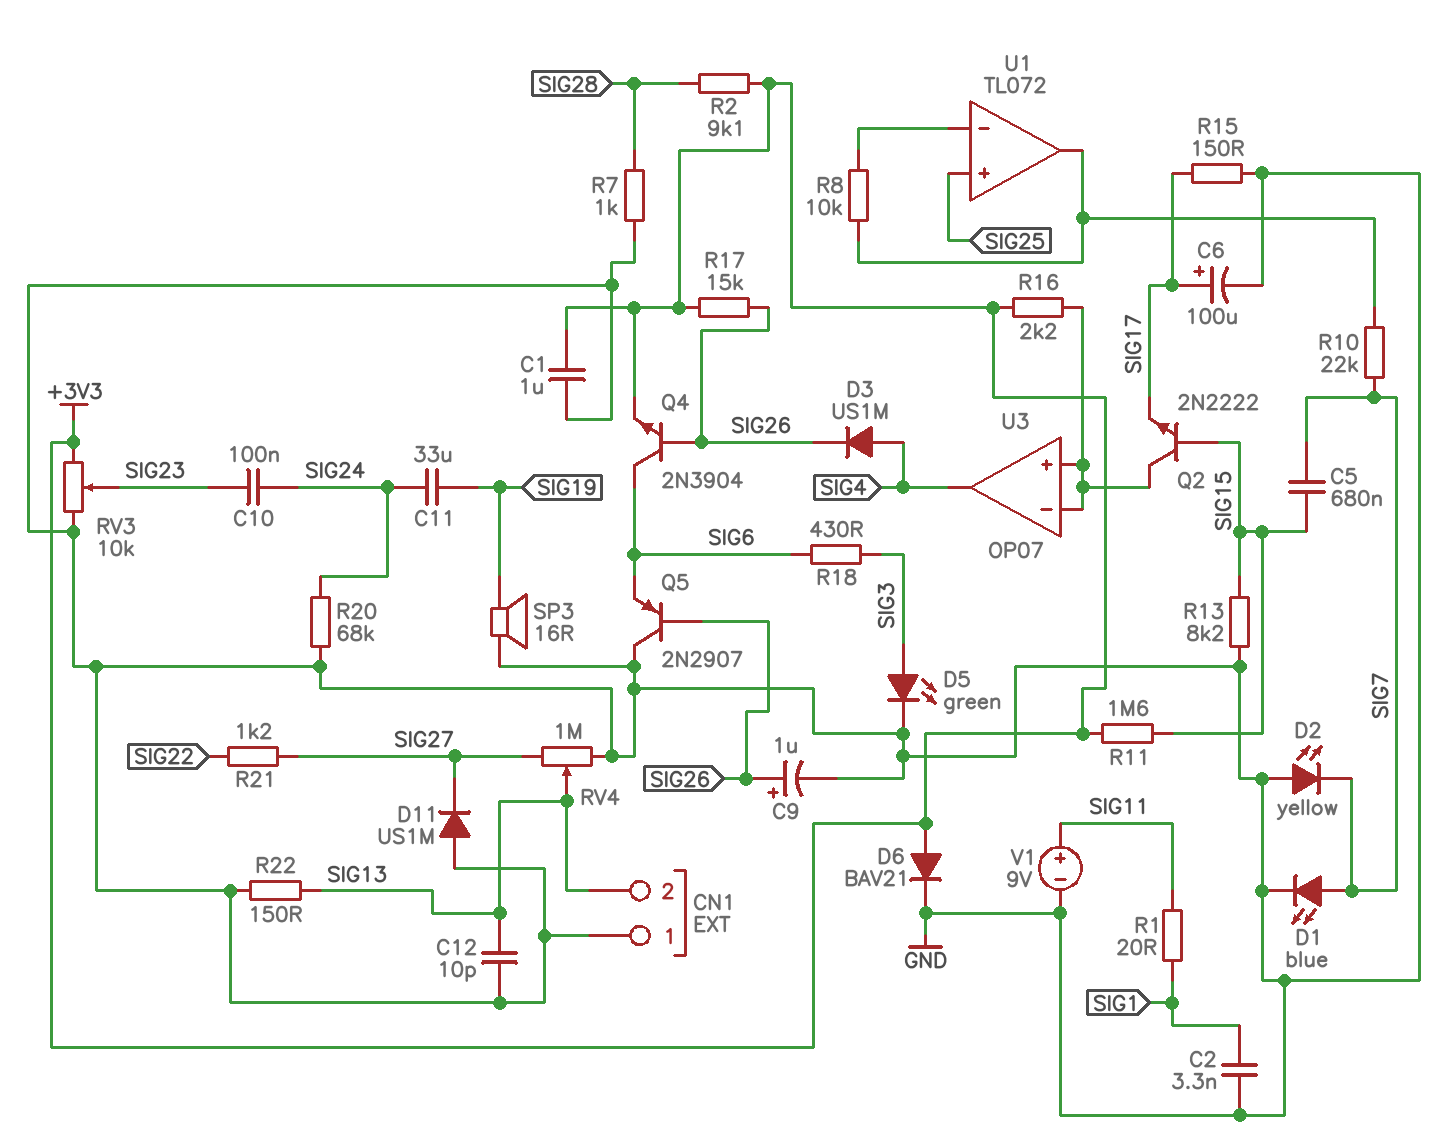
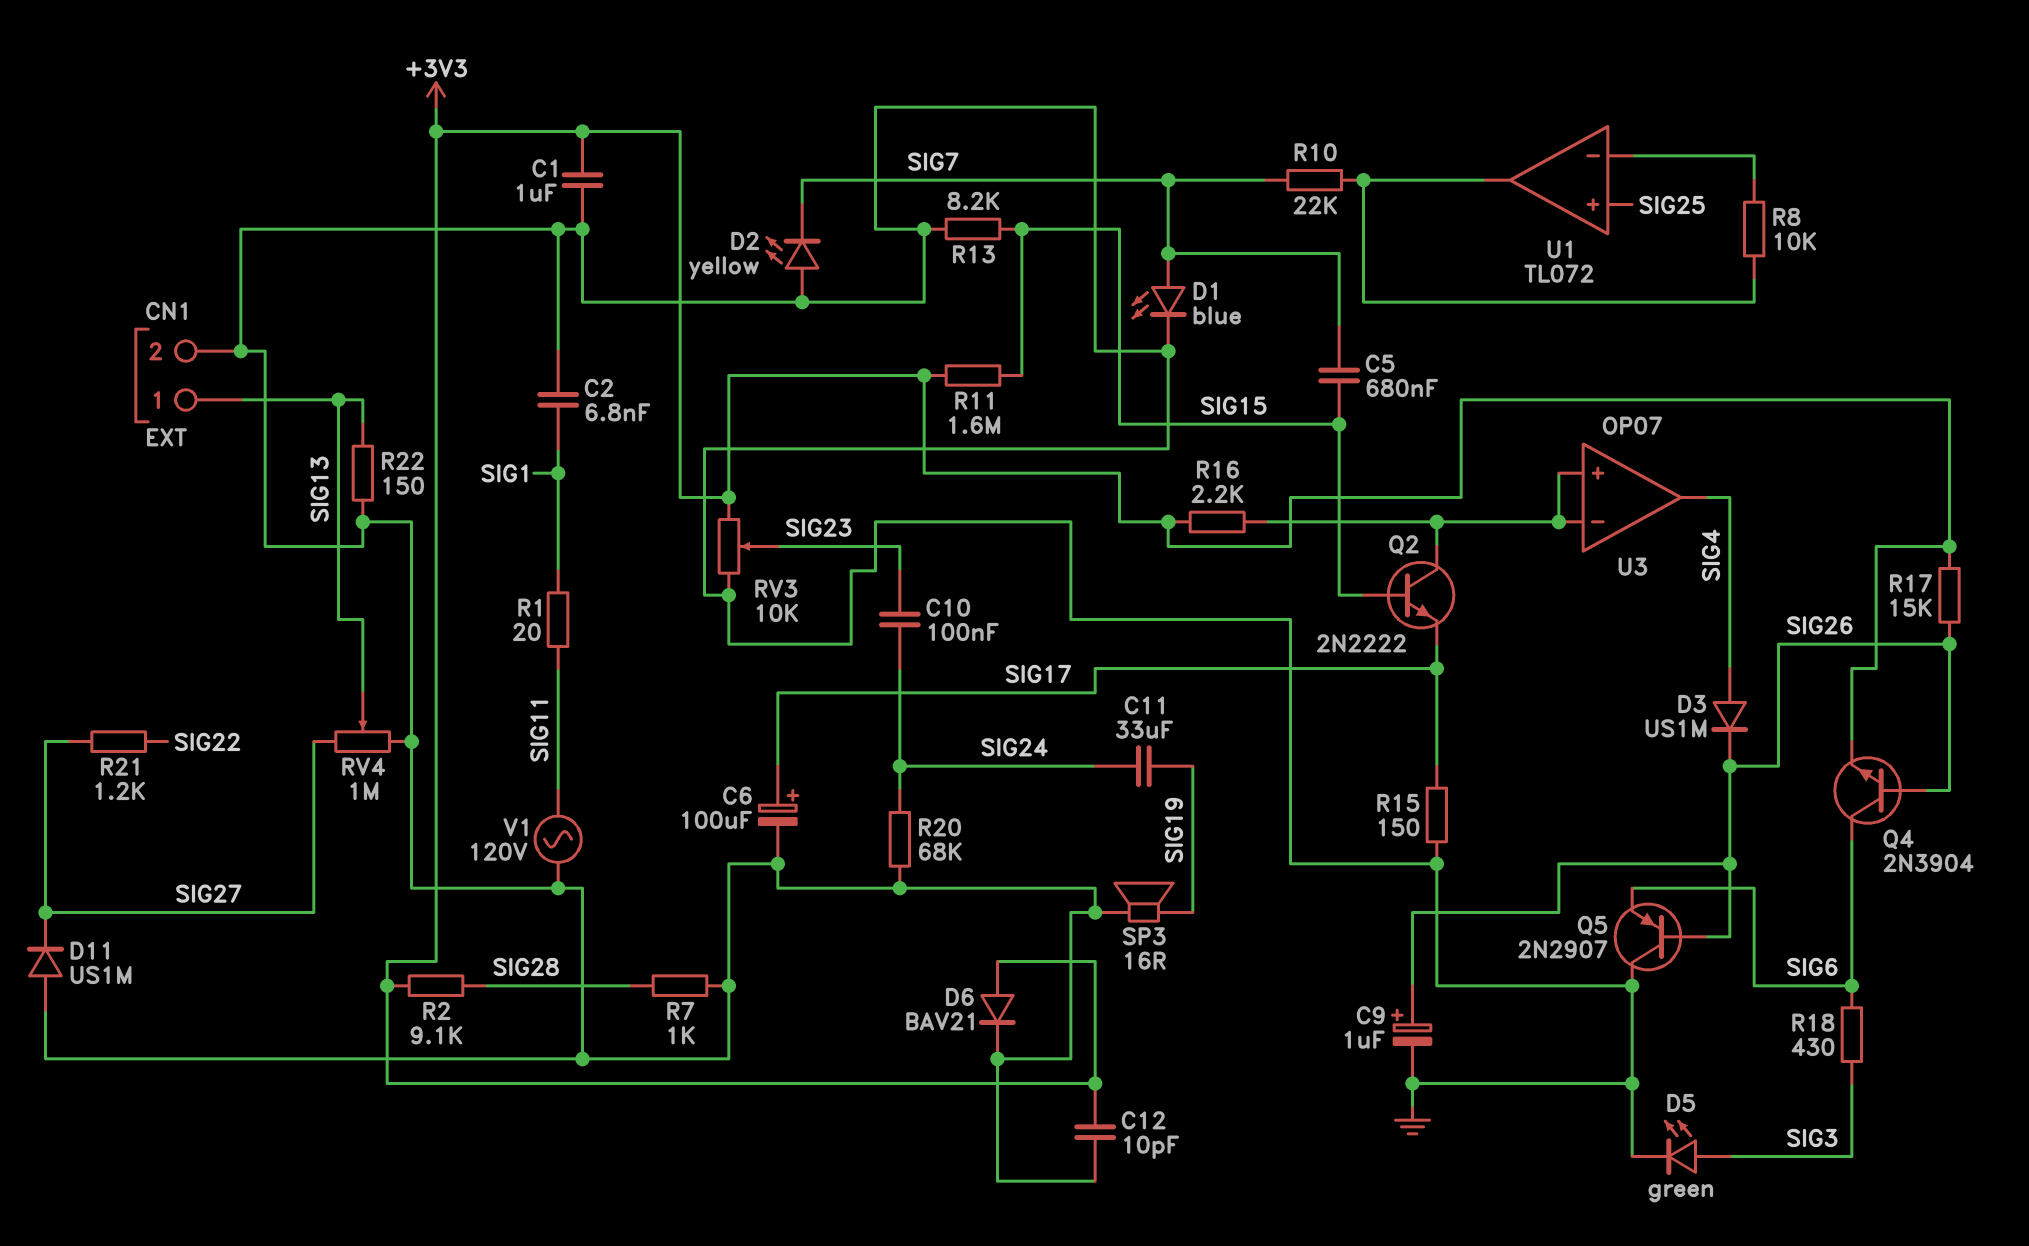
C2: 3.3nF (GND, SIG1) -> 6.8nF (GND, SIG1)
C12: 10pF (GND, SIG13) -> 10pF (+3V3, GND)
CN1 pin 1: GND -> SIG13
CN1 pin 2: SIG13 -> GND
V1: 9V (plus SIG11, minus GND) -> AC 120V (GND, SIG11)

